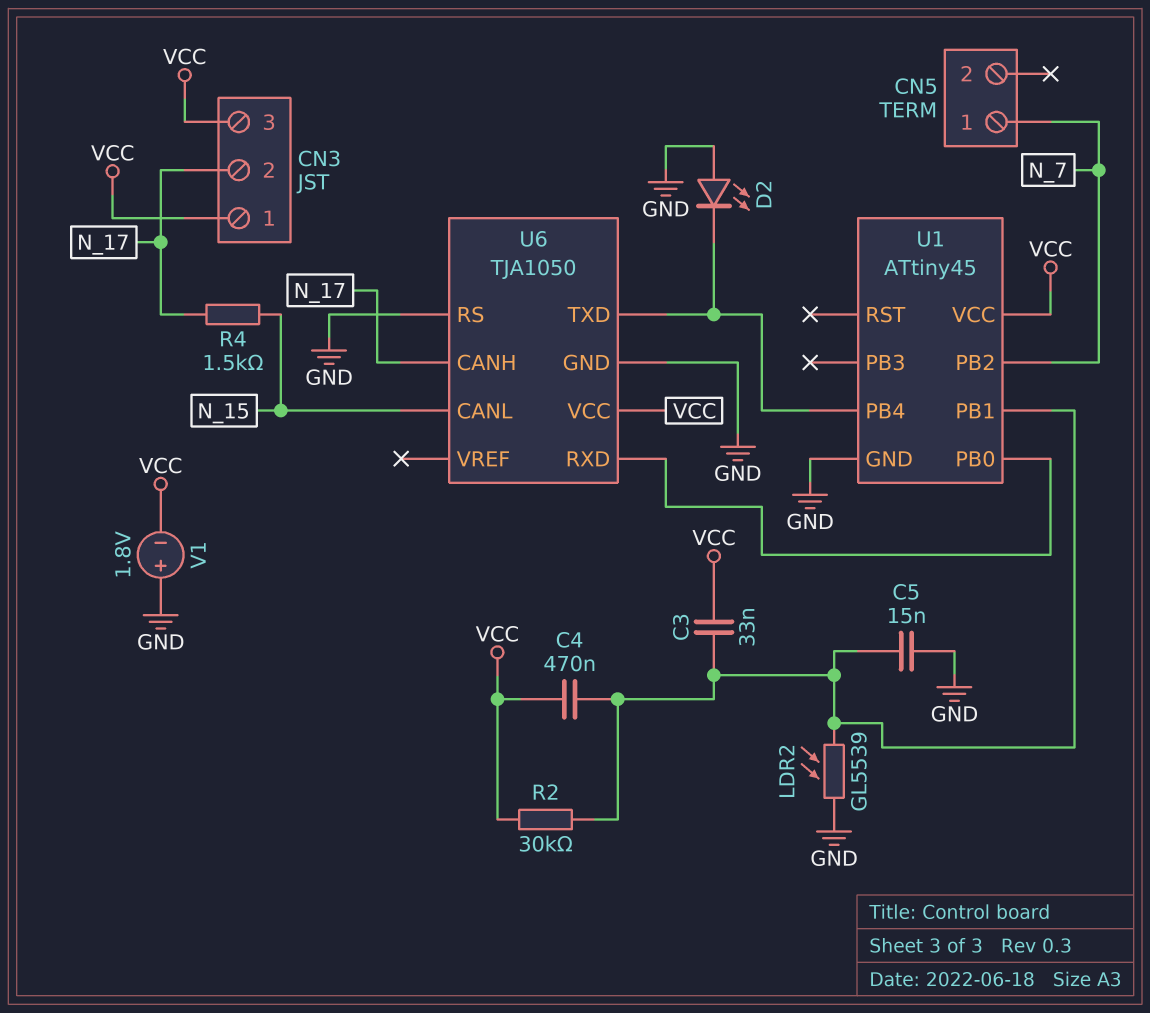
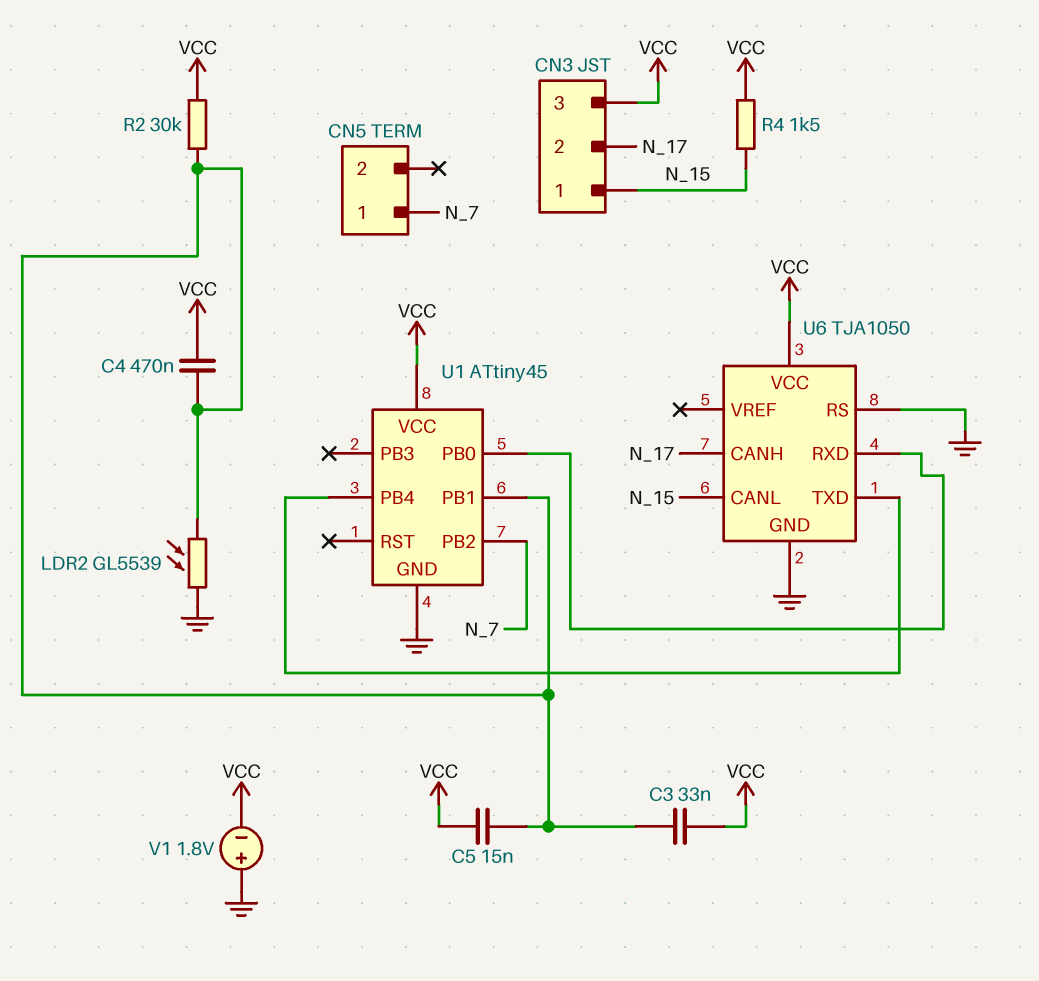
C5: 15nF (GND, U1/PB1) -> 15nF (U1/PB1, VCC)
CN3 pin 1: VCC -> N_15
D2: LED (A GND, K U1/PB4) -> none
R4: 1.5k (N_15, N_17) -> 1.5k (N_15, VCC)

